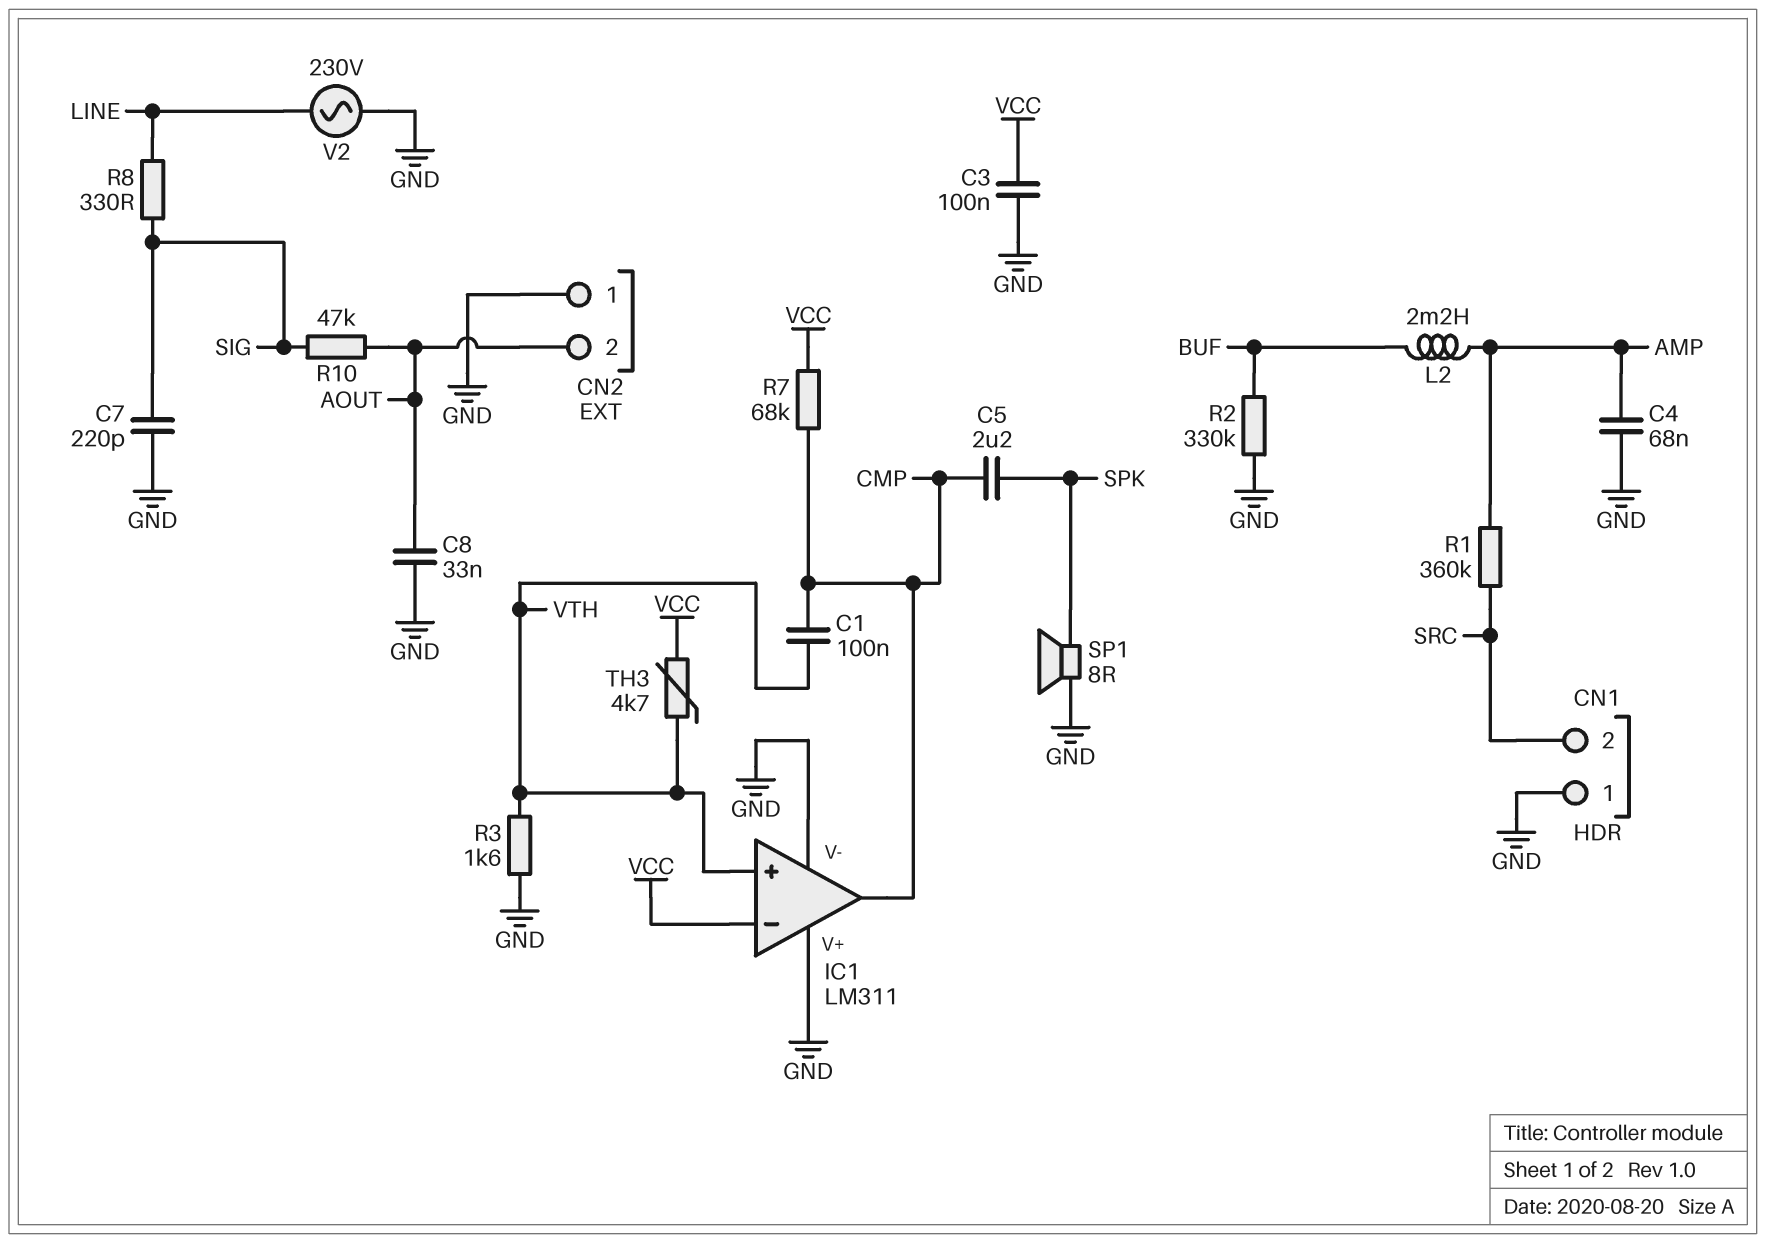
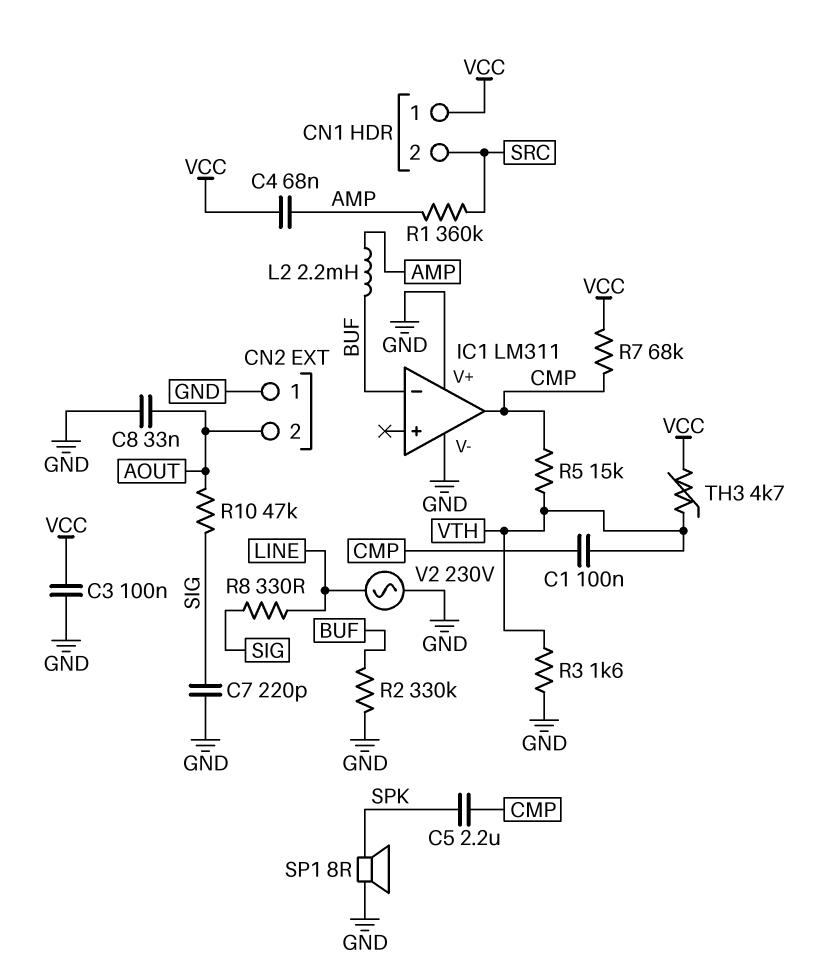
C4: 68nF (AMP, GND) -> 68nF (AMP, VCC)
CN1 pin 1: GND -> VCC
IC1 pin in+: VTH -> none
IC1 pin in-: VCC -> BUF
R5: none -> 15k (CMP, VTH)

